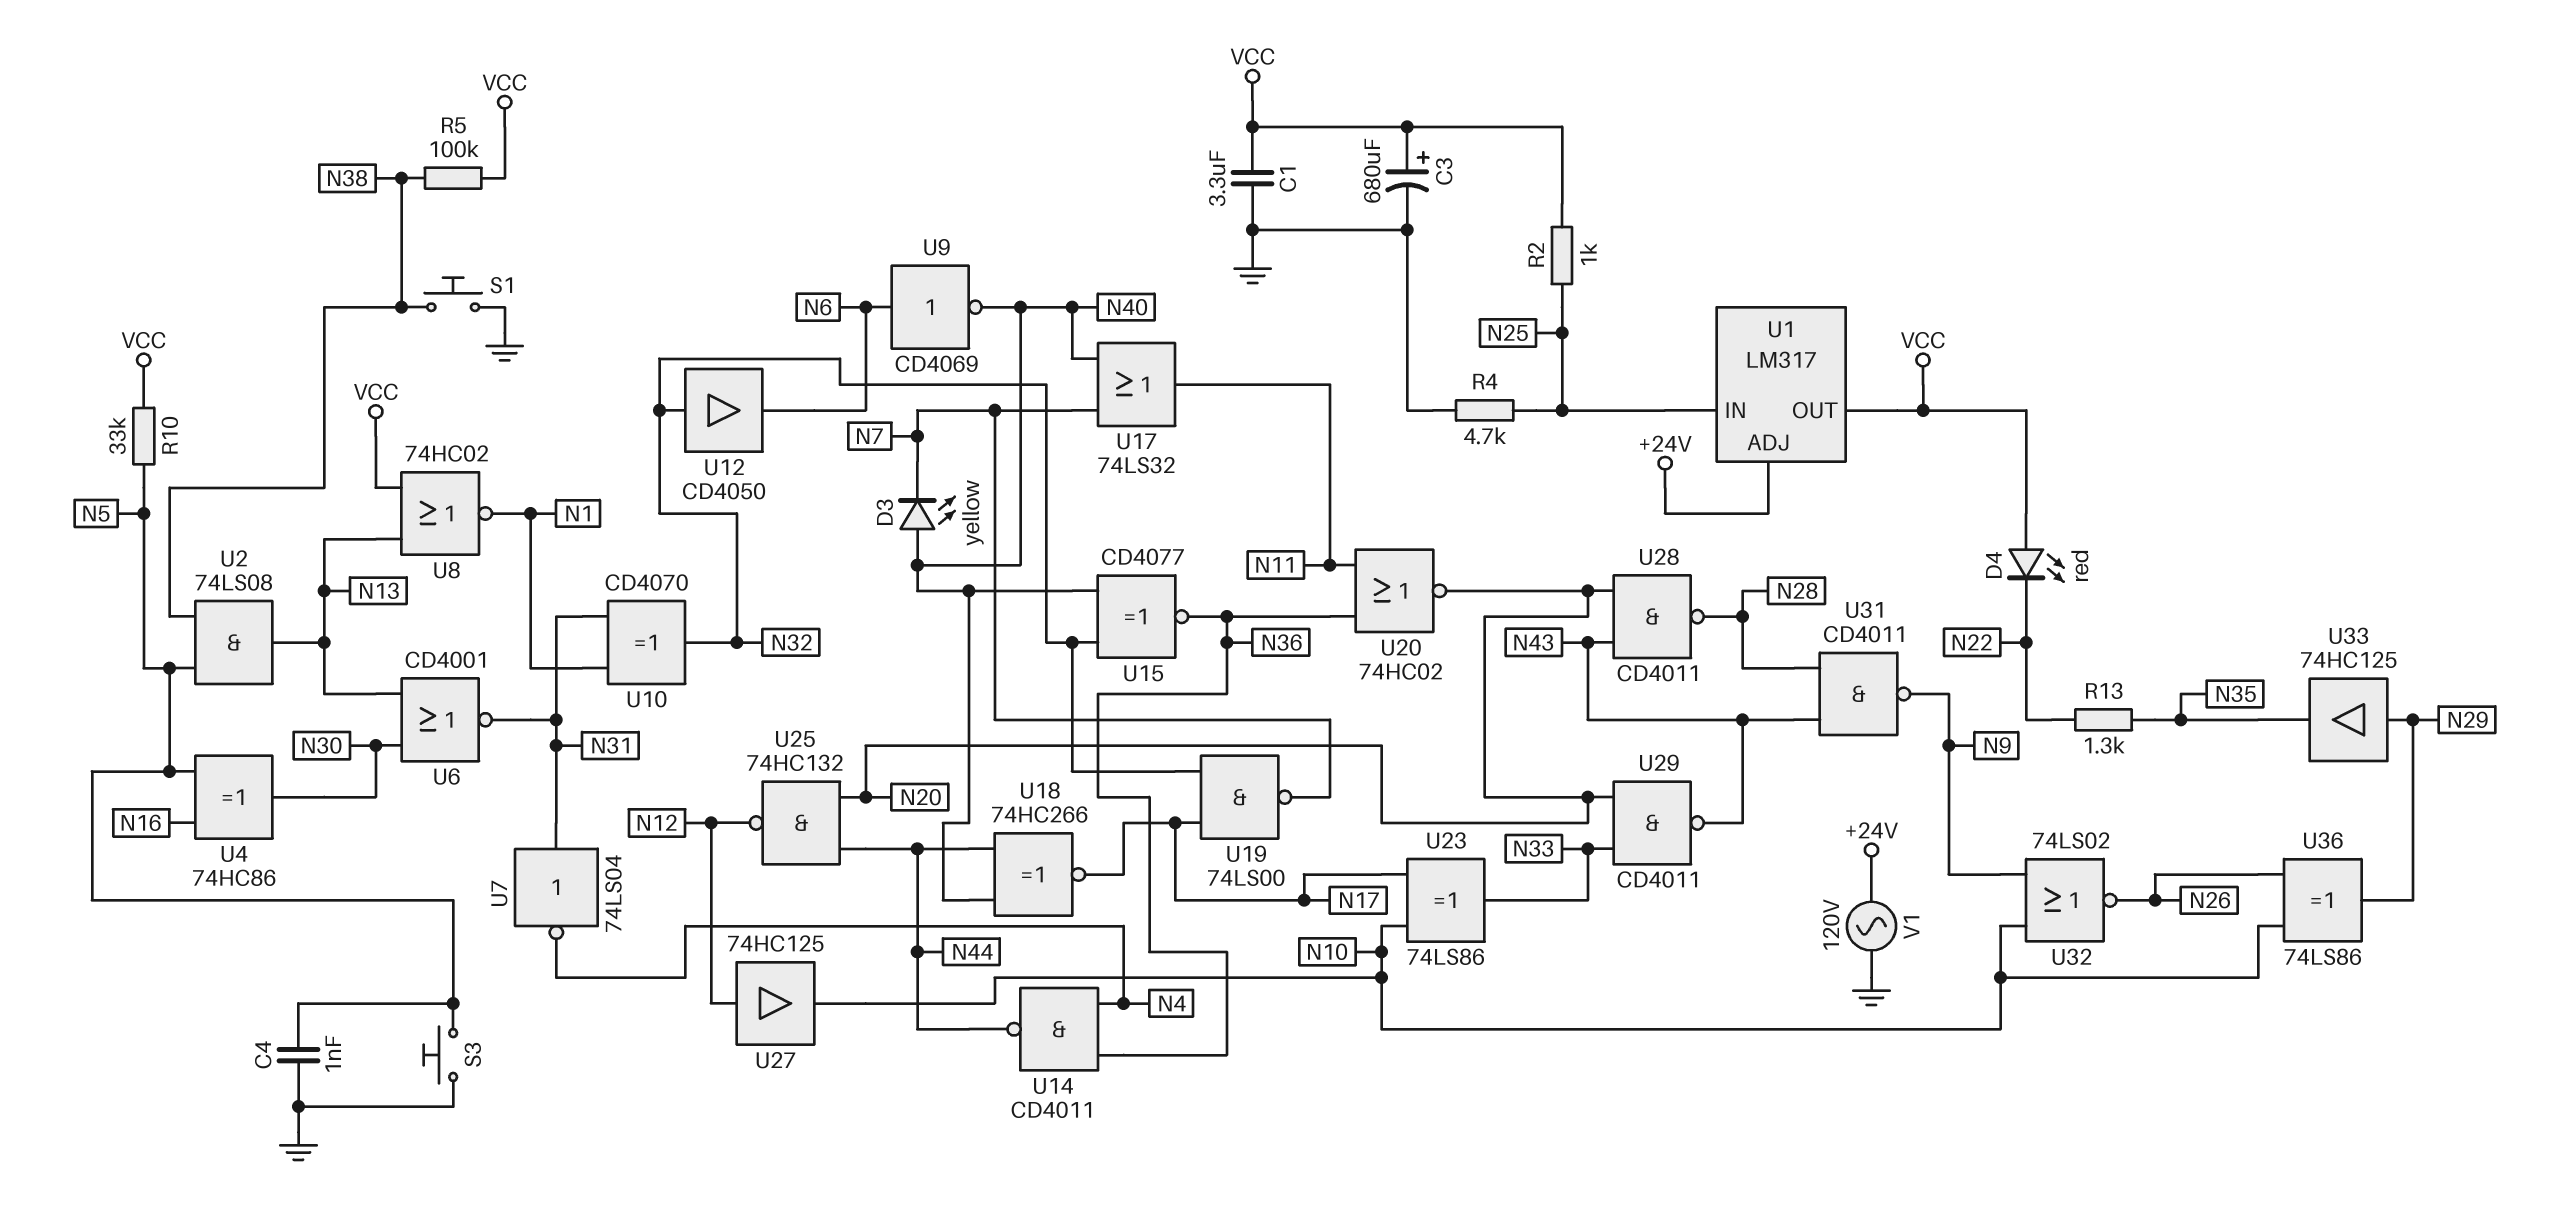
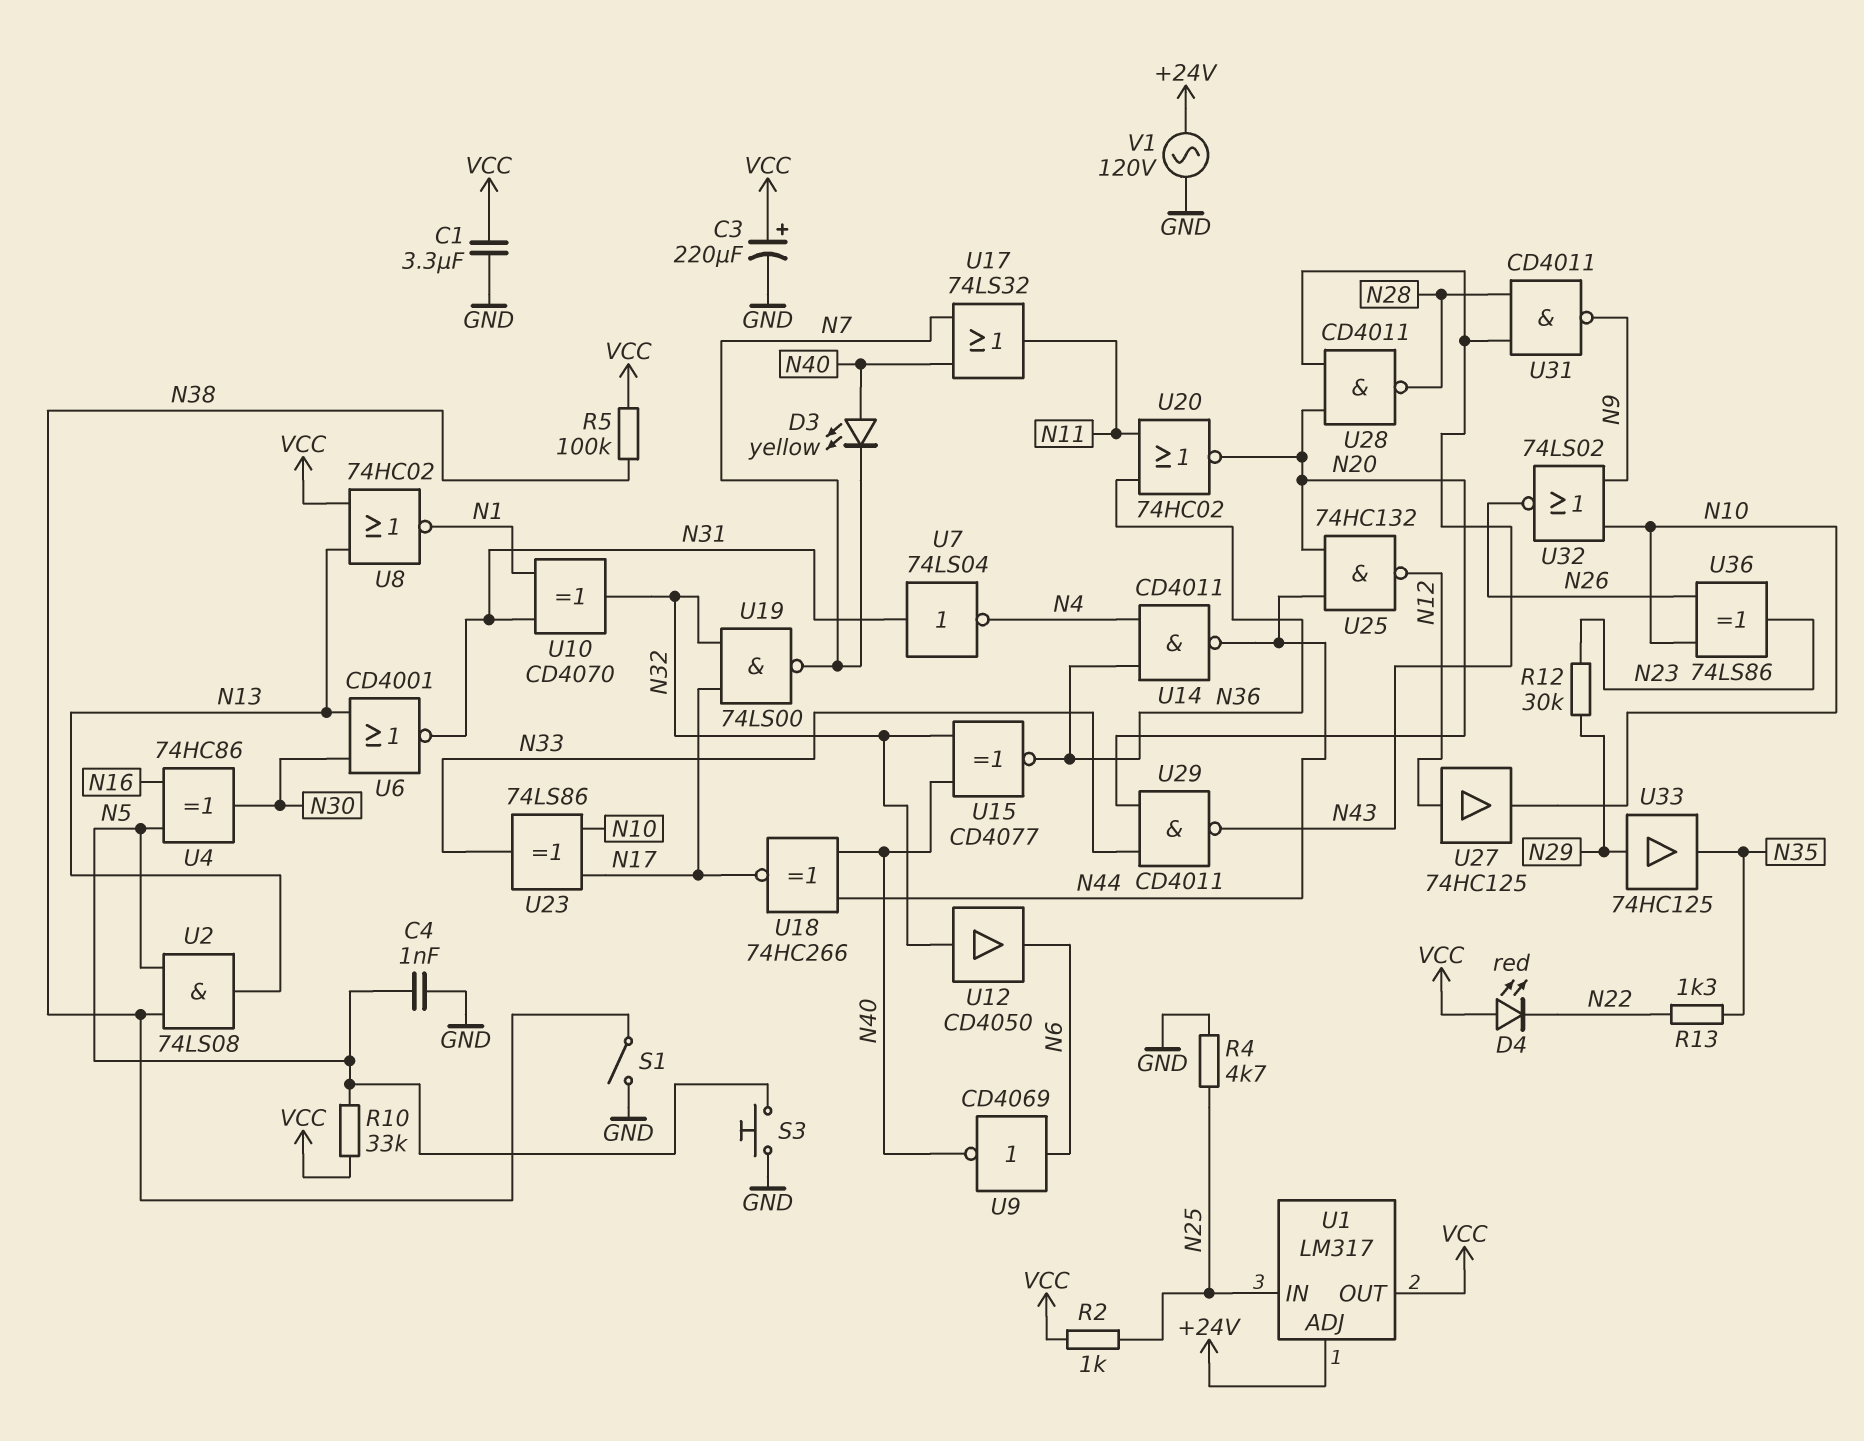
C3: 680uF (plus VCC, minus GND) -> 220uF (plus VCC, minus GND)
R12: none -> 30k (N23, N29)
S1: button (GND, N38) -> switch (GND, N38)
U36: XOR 74LS86 (in N10, in N26, out N29) -> XOR 74LS86 (in N10, in N26, out N23)

